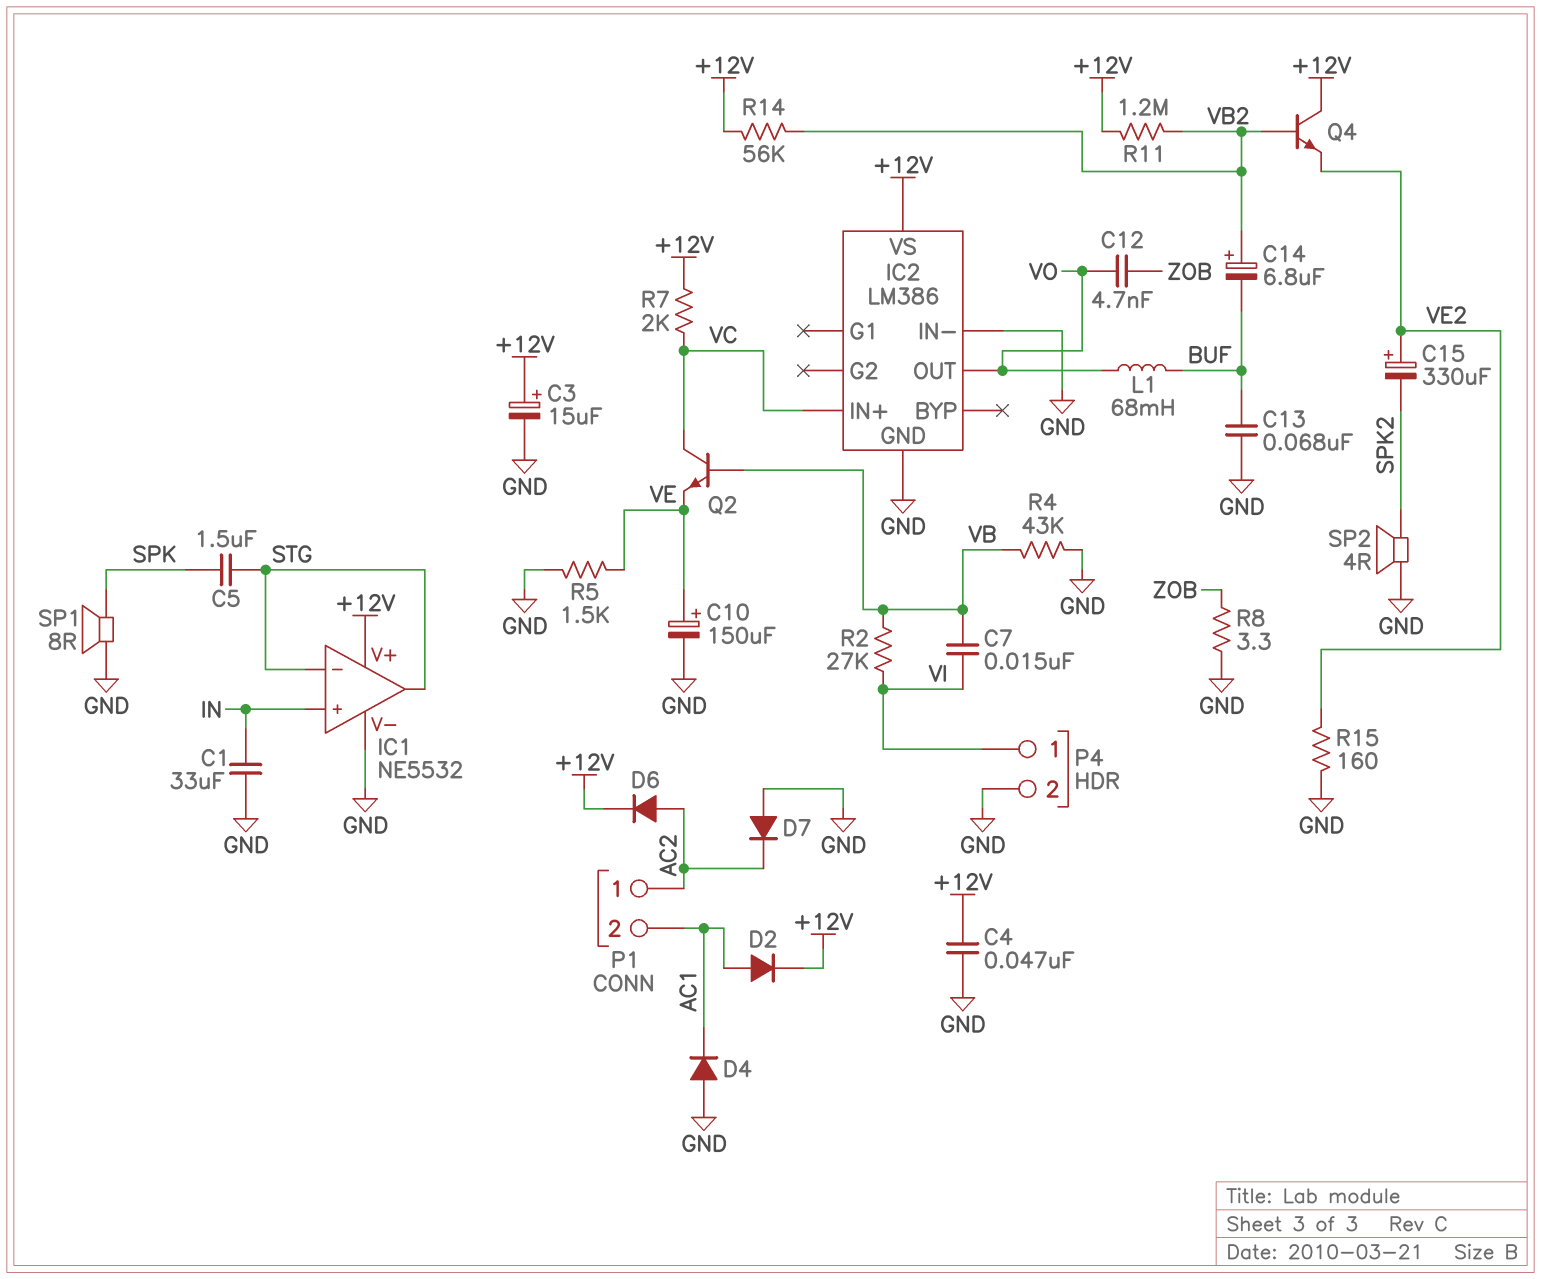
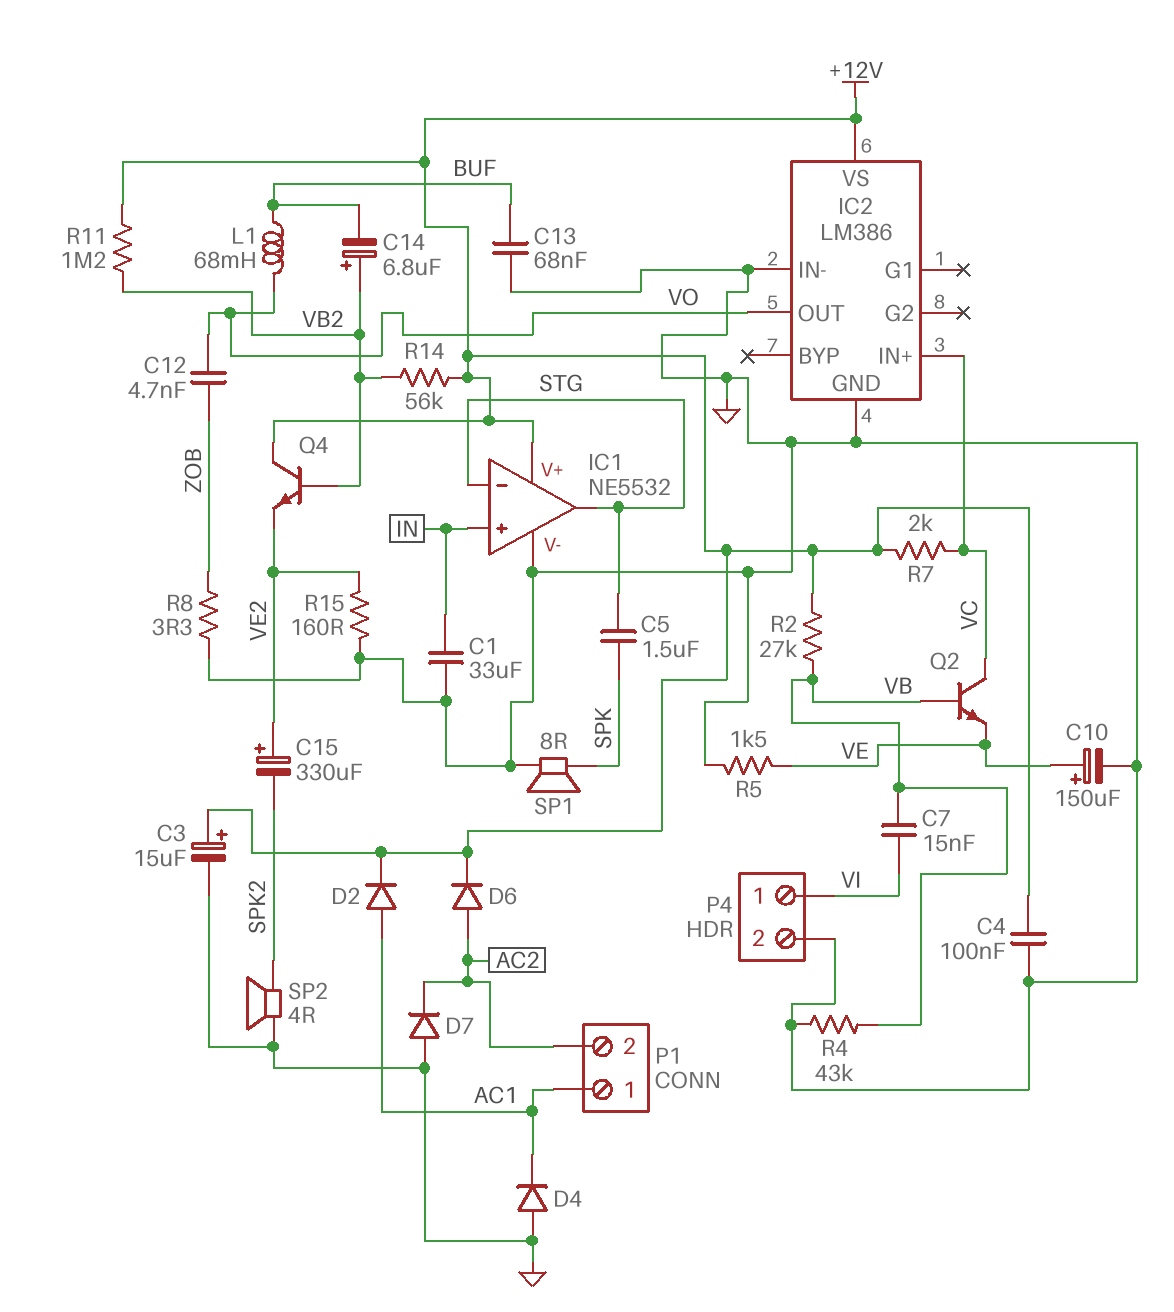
C4: 47nF (+12V, GND) -> 100nF (+12V, GND)
P1 pin 1: AC2 -> AC1
P1 pin 2: AC1 -> AC2
R2: 27k (VB, VI) -> 27k (+12V, VB)

